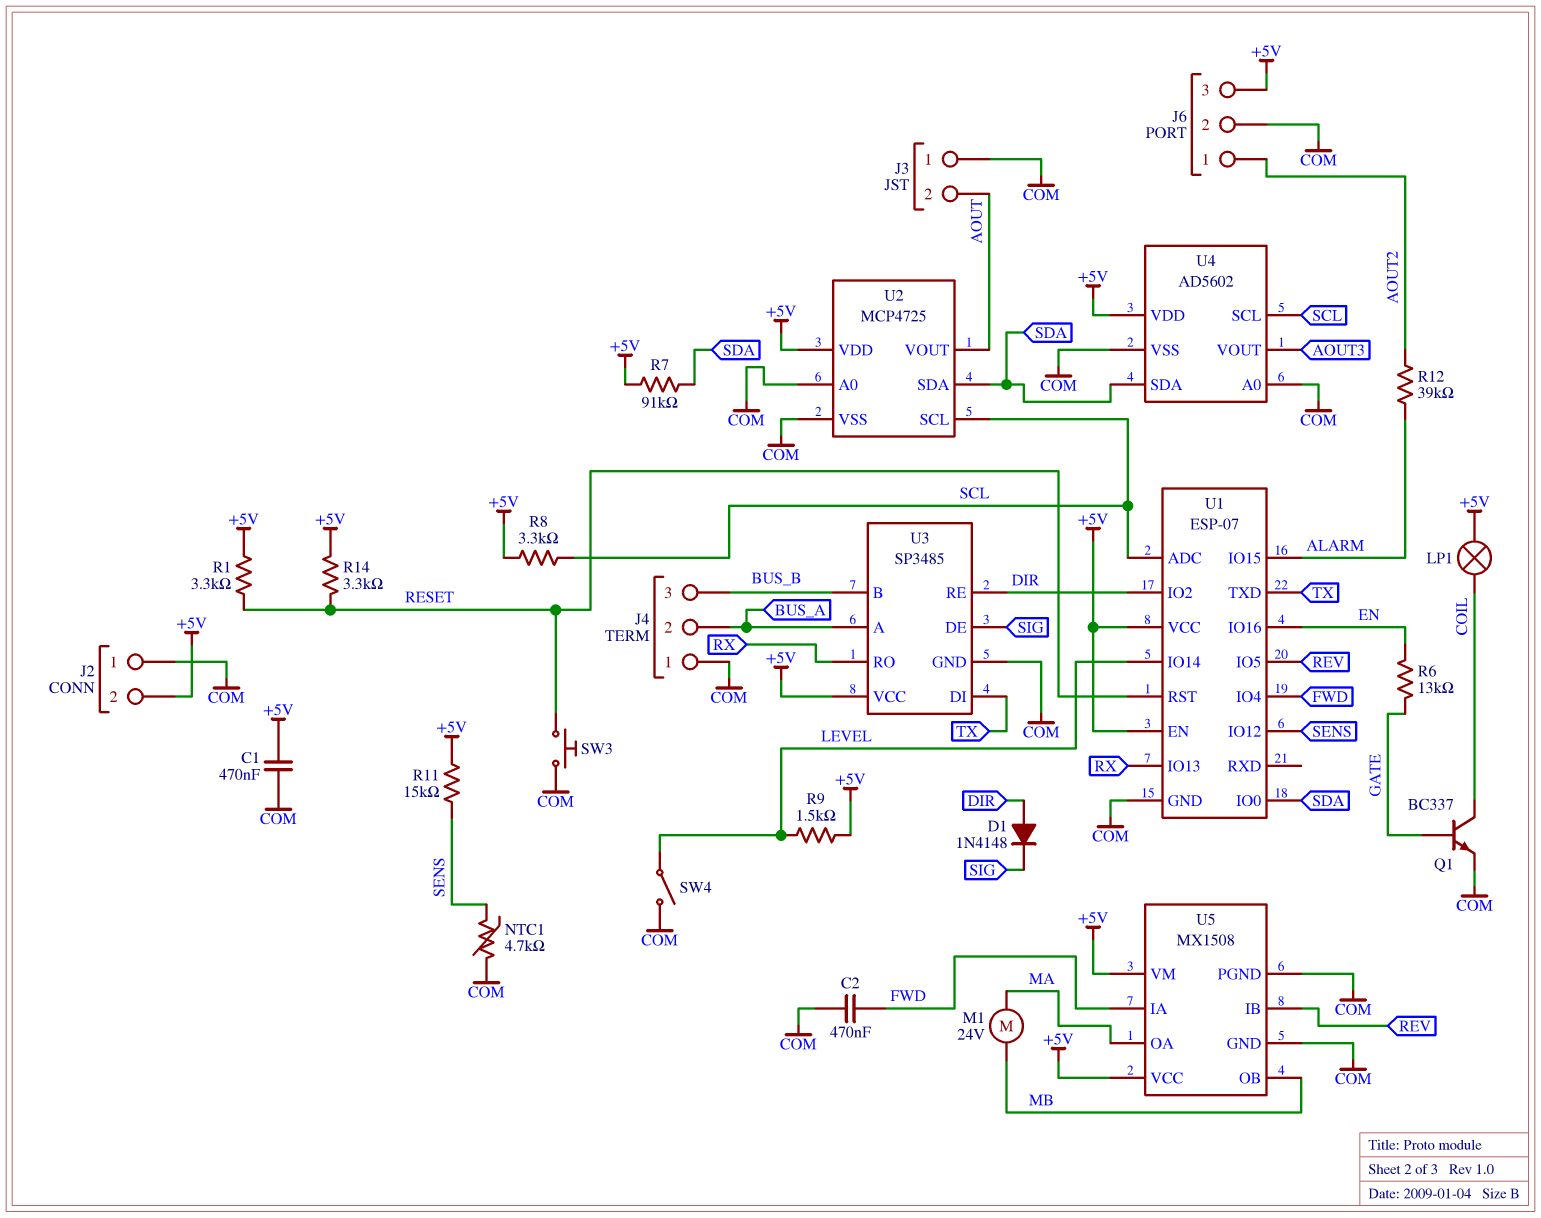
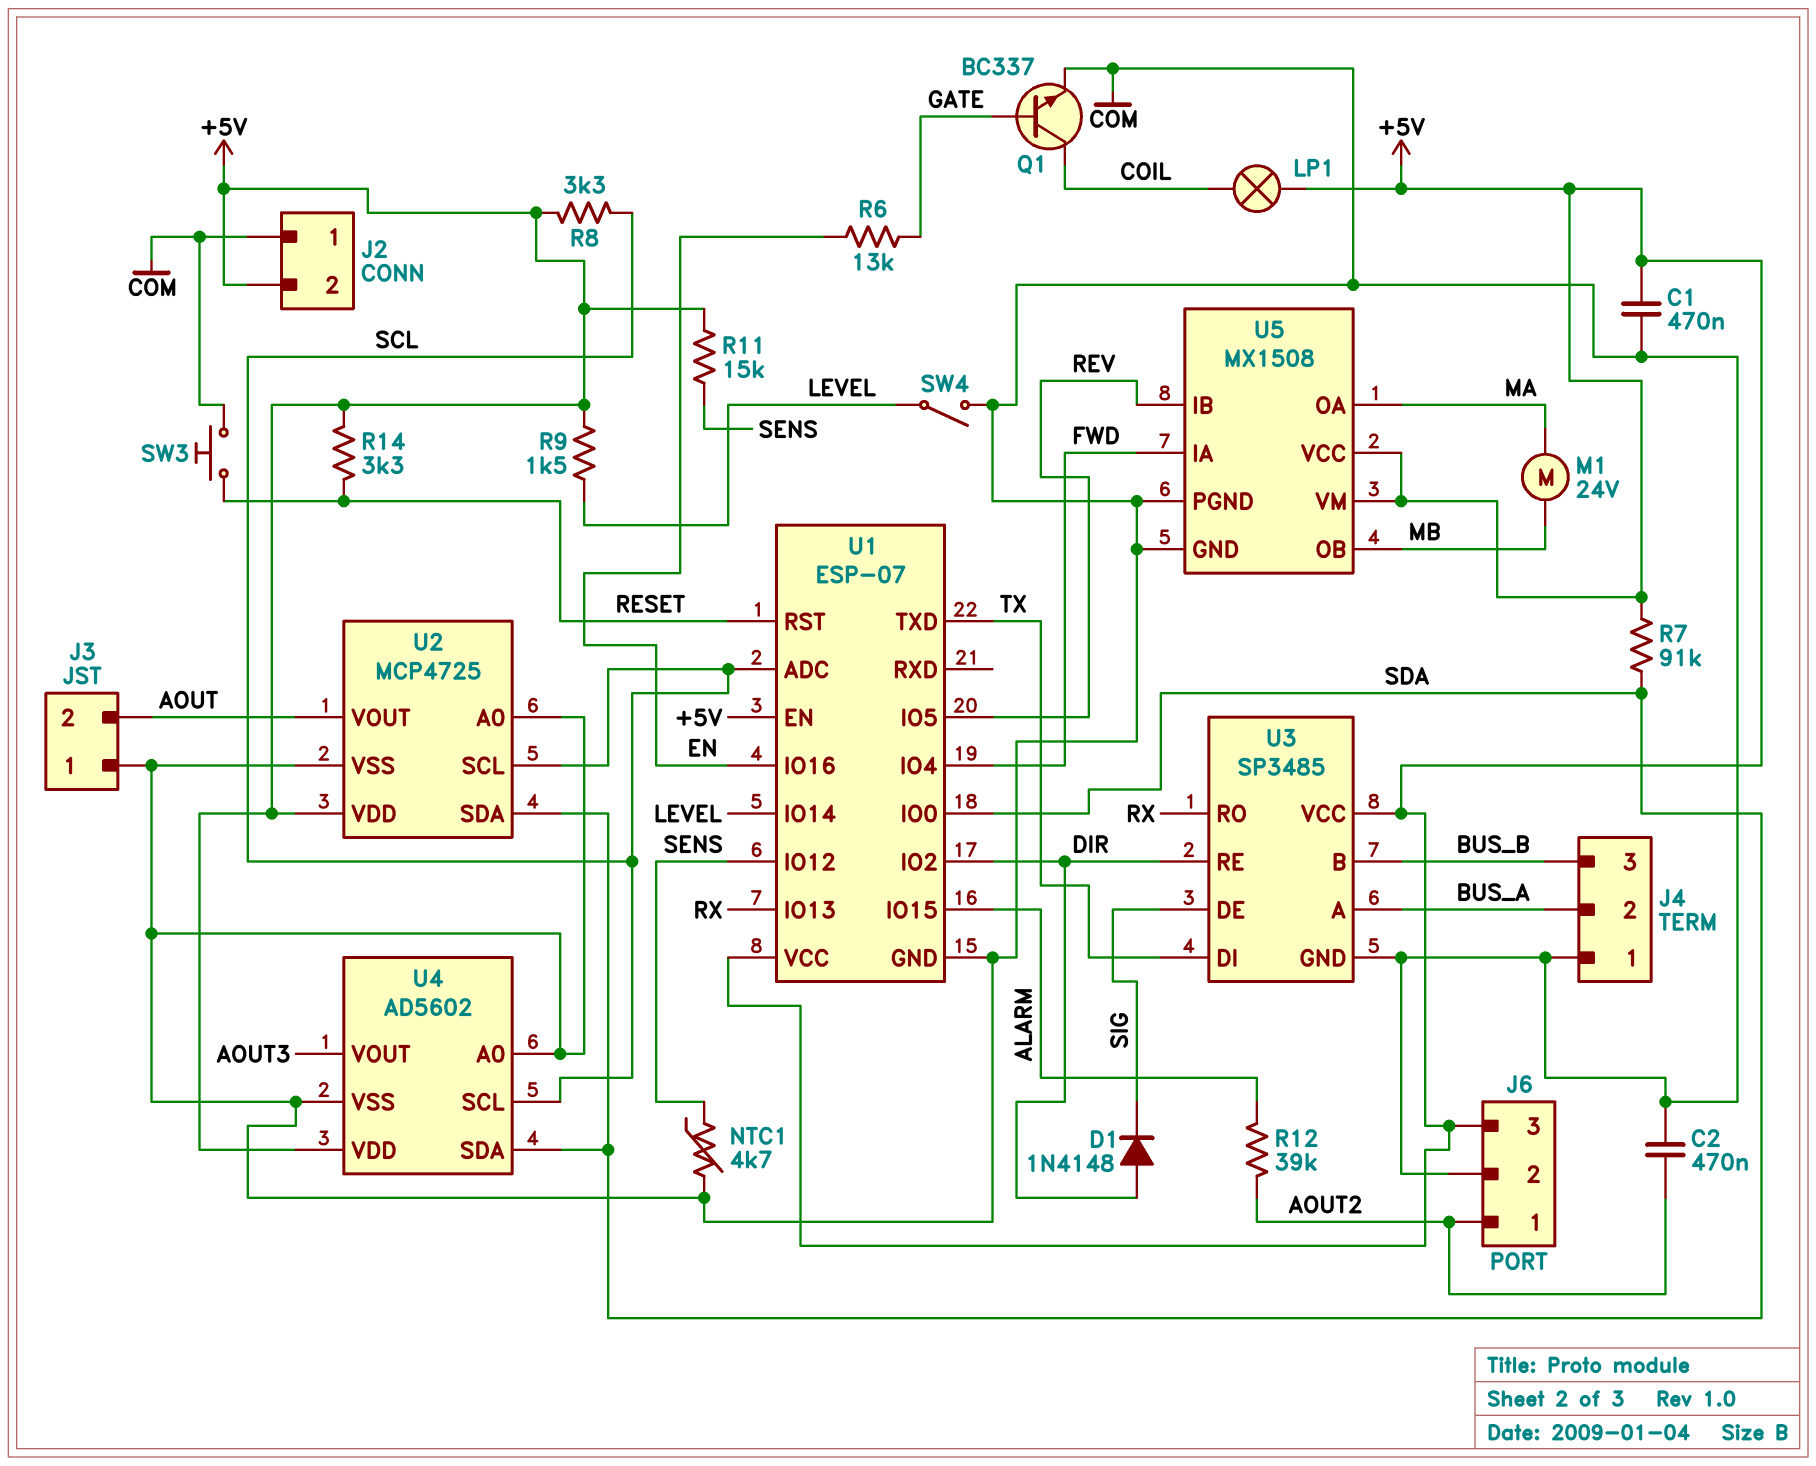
C2: 470nF (COM, FWD) -> 470nF (AOUT2, COM)
R1: 3.3k (+5V, RESET) -> none

